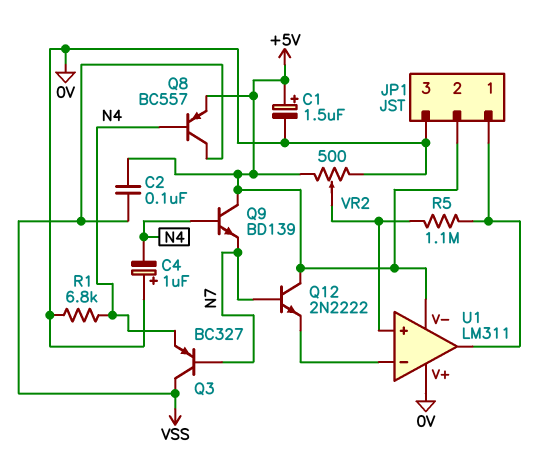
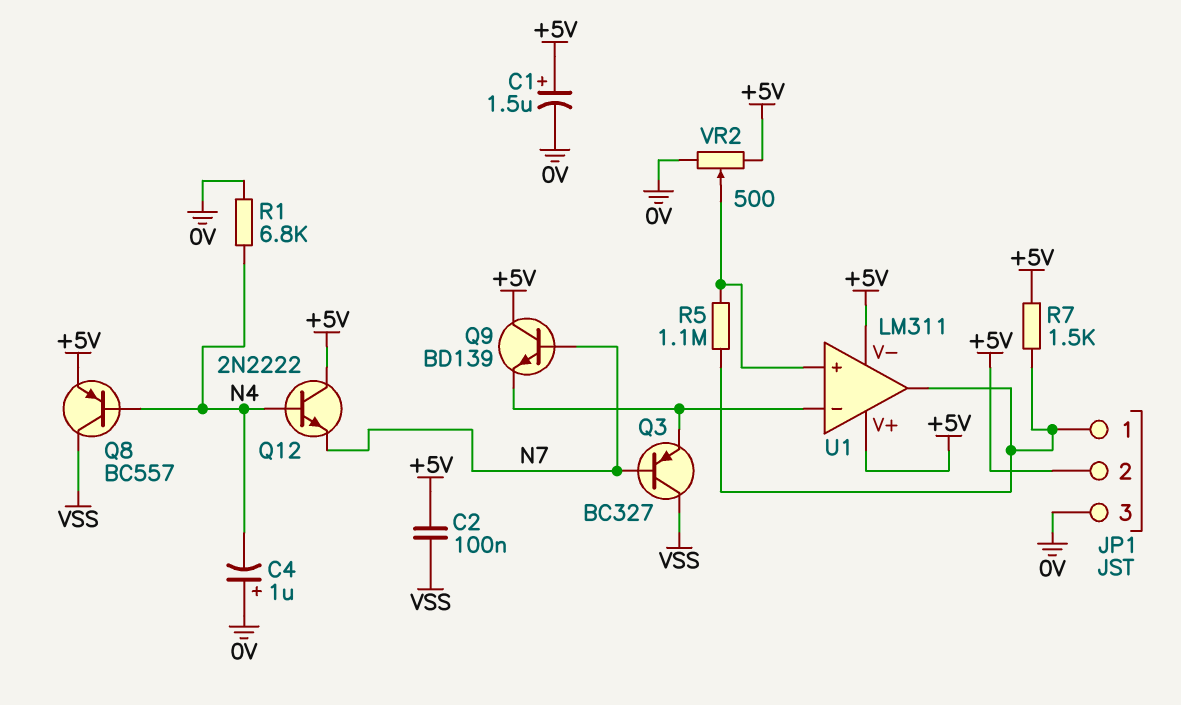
Q3: PNP BC327 (B N7, C VSS, E N4) -> PNP BC327 (B N7, C VSS, E U1/in-)
Q9: NPN BD139 (B N4, C +5V, E N7) -> NPN BD139 (B N7, C +5V, E U1/in-)
Q12: NPN 2N2222 (B N7, C +5V, E U1/in-) -> NPN 2N2222 (B N4, C +5V, E N7)
R7: none -> 1.5k (+5V, JP1/1)
U1 pin V+: 0V -> +5V

